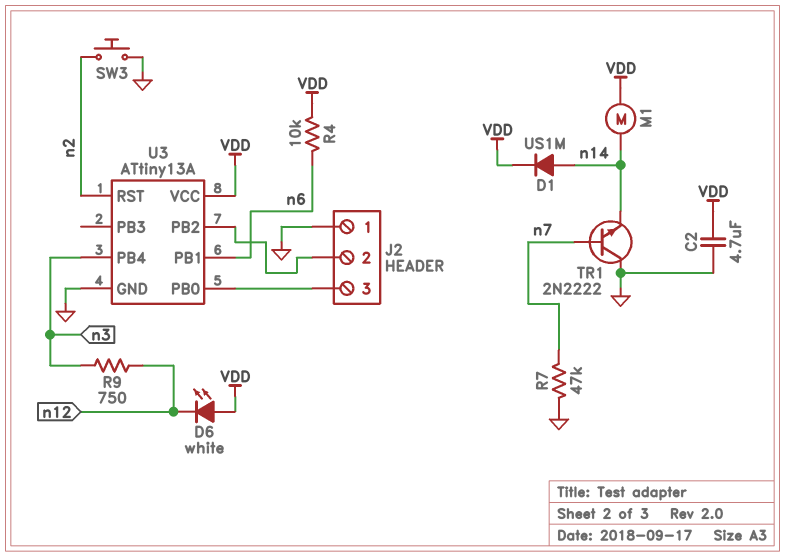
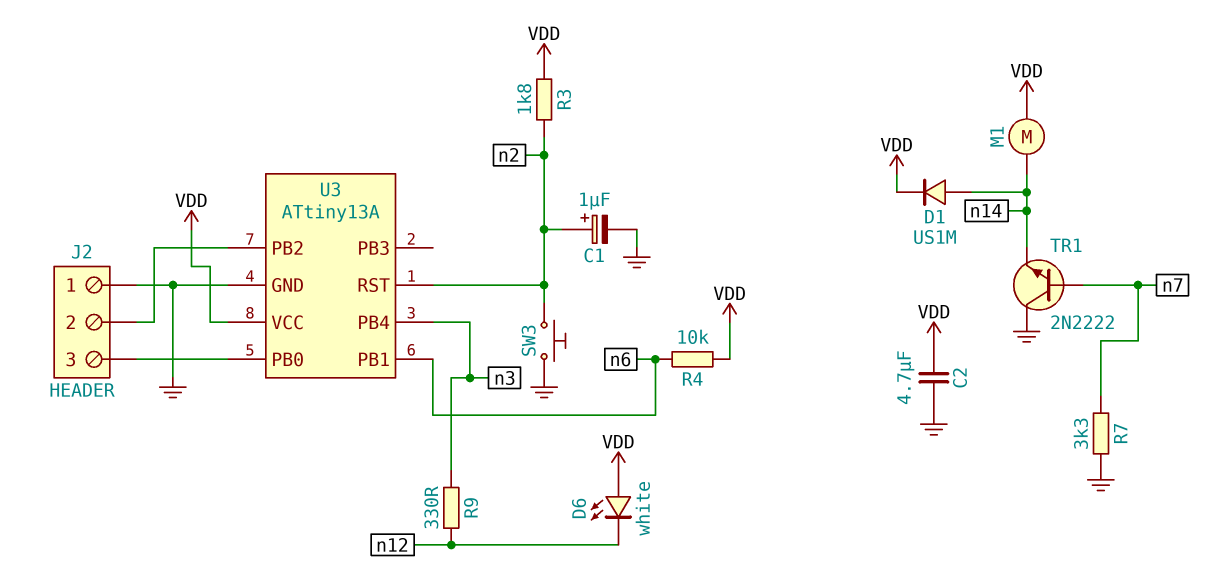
C1: none -> 1uF (plus n2, minus GND)
R3: none -> 1.8k (VDD, n2)
R7: 47k (GND, n7) -> 3.3k (GND, n7)
R9: 750 (n3, n12) -> 330 (n3, n12)

